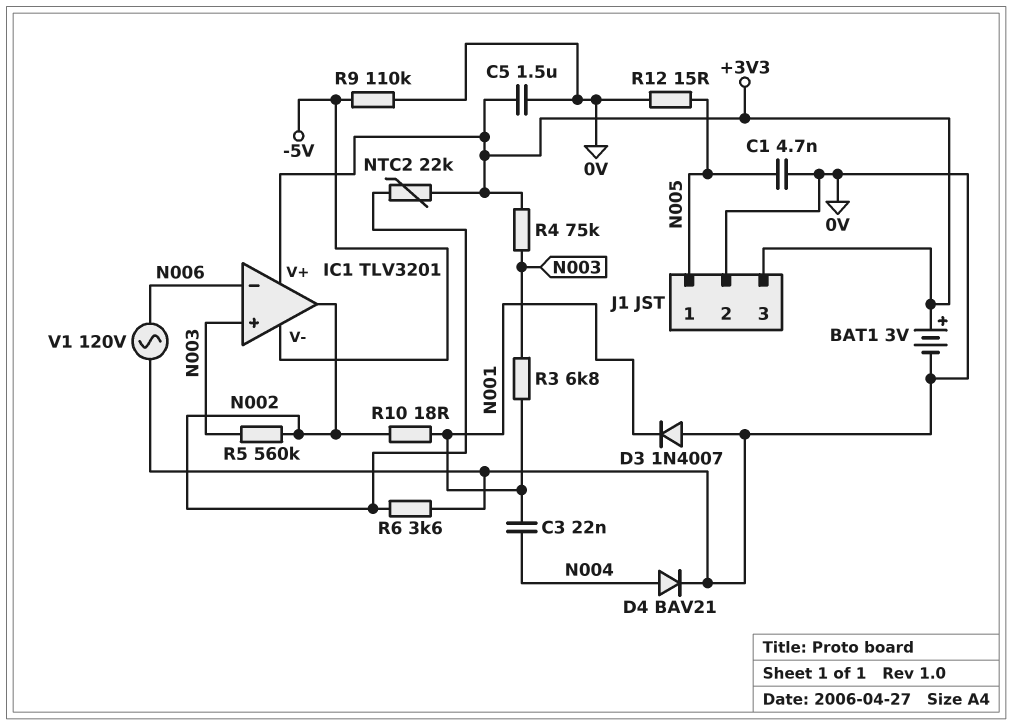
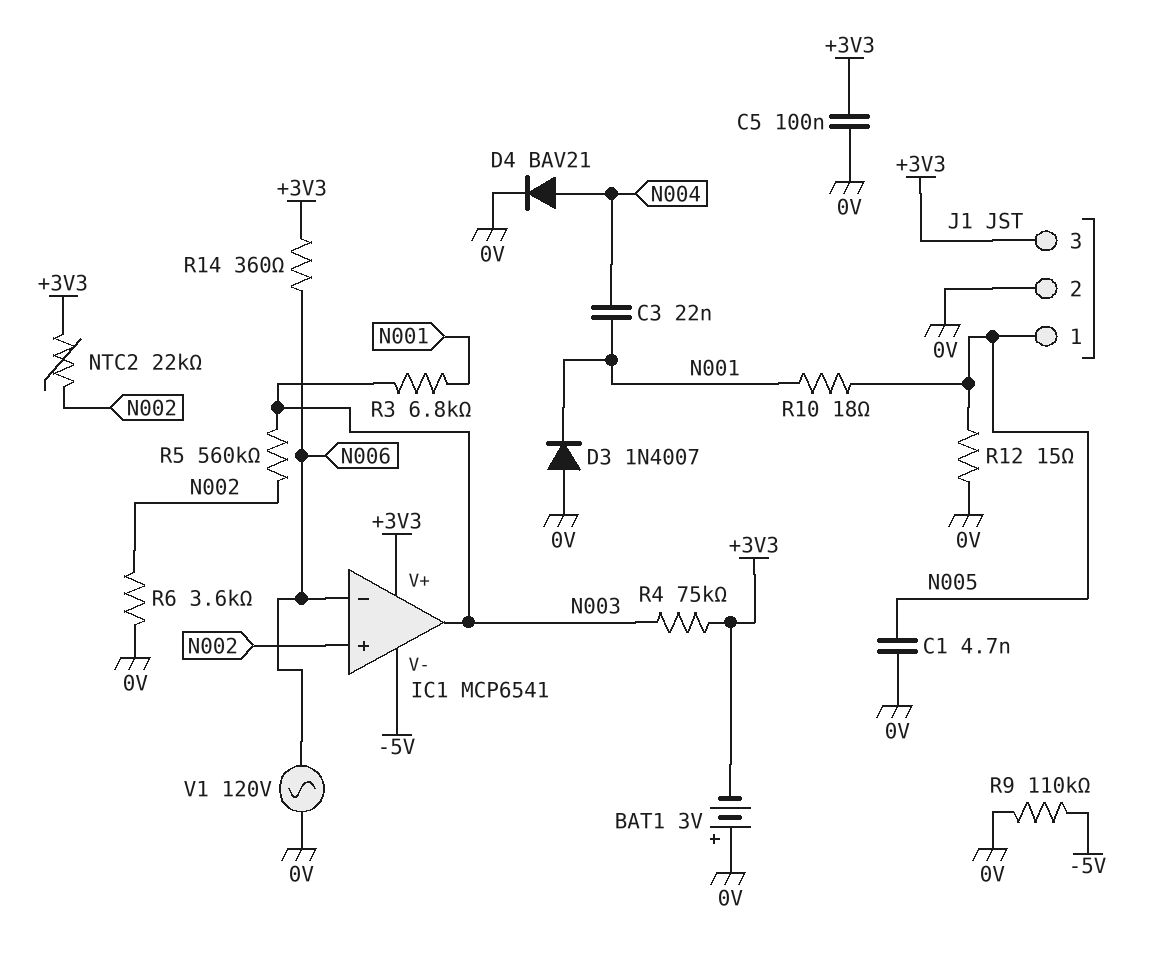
BAT1: 3V (plus +3V3, minus 0V) -> 3V (plus 0V, minus +3V3)
C5: 1.5uF (+3V3, 0V) -> 100nF (+3V3, 0V)
IC1: TLV3201 -> MCP6541
IC1 pin in+: N003 -> N002
IC1 pin out: N002 -> N003
R10: 18 (N001, N002) -> 18 (N001, N005)
R14: none -> 360 (+3V3, N006)

